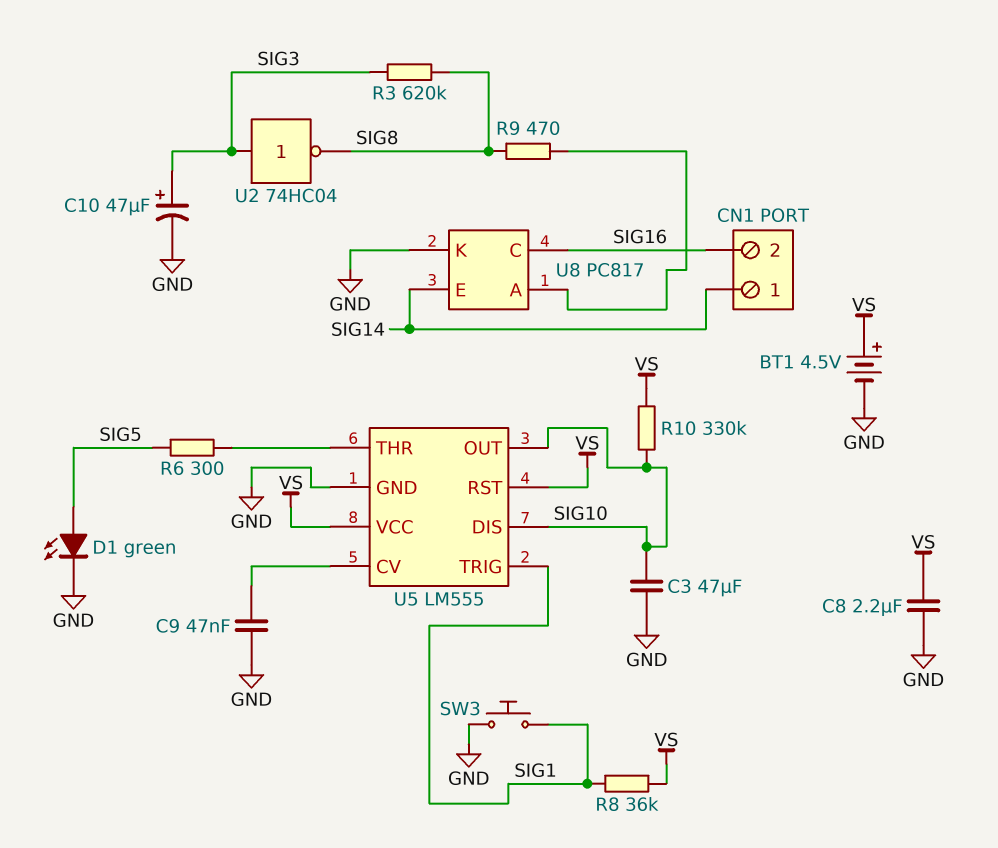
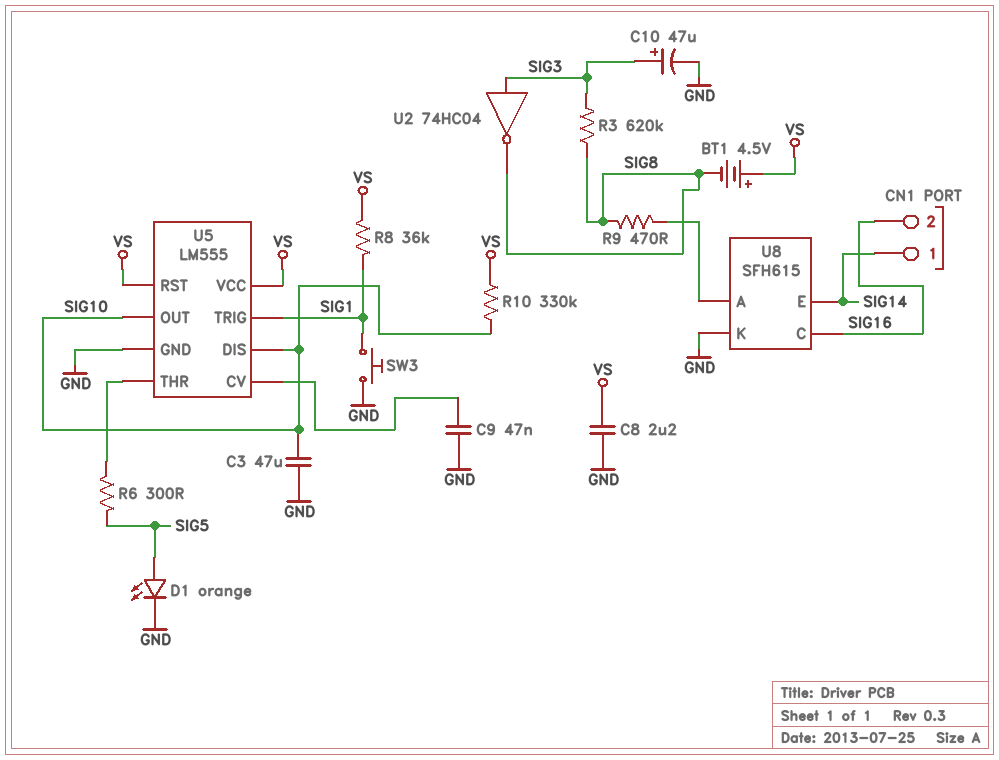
BT1: 4.5V (plus VS, minus GND) -> 4.5V (plus VS, minus SIG8)
D1: LED green (A SIG5, K GND) -> LED orange (A SIG5, K GND)
U8: PC817 -> SFH615

